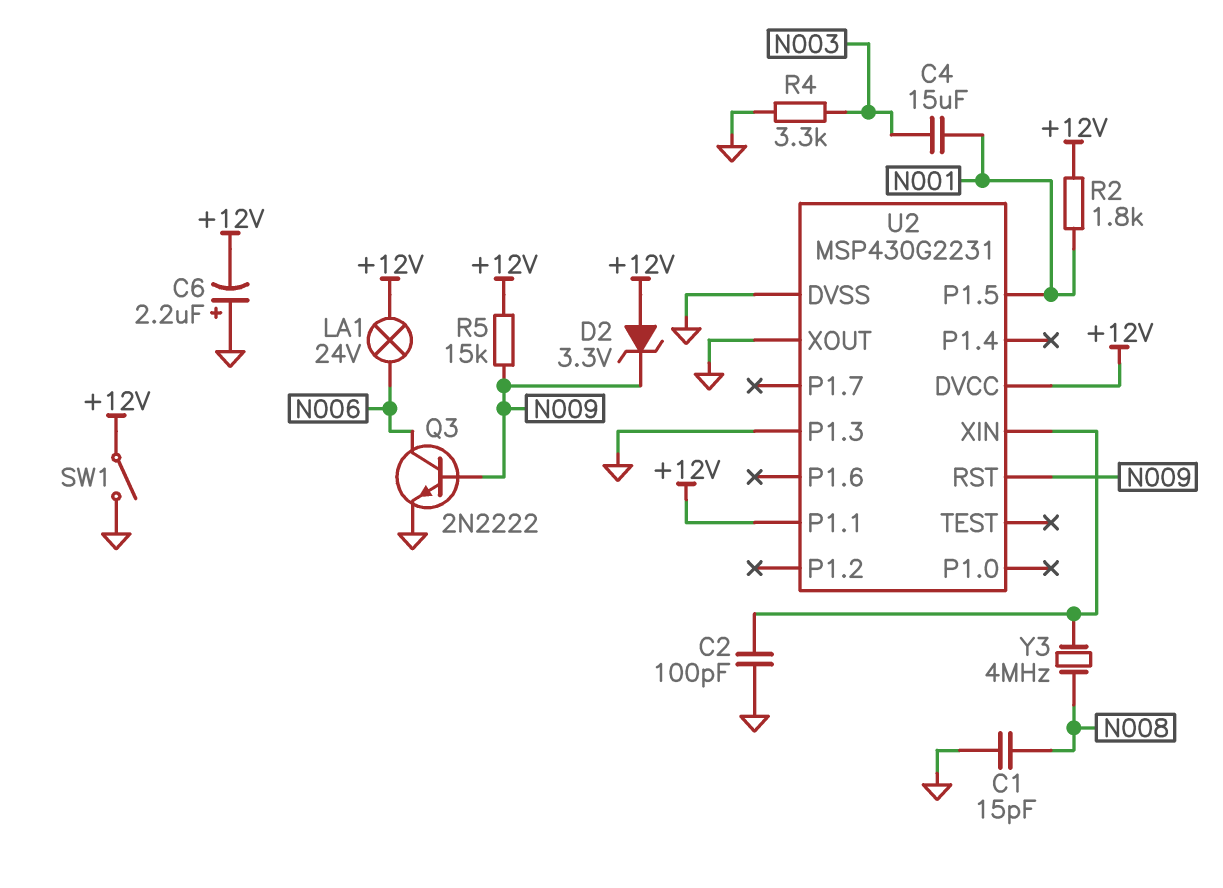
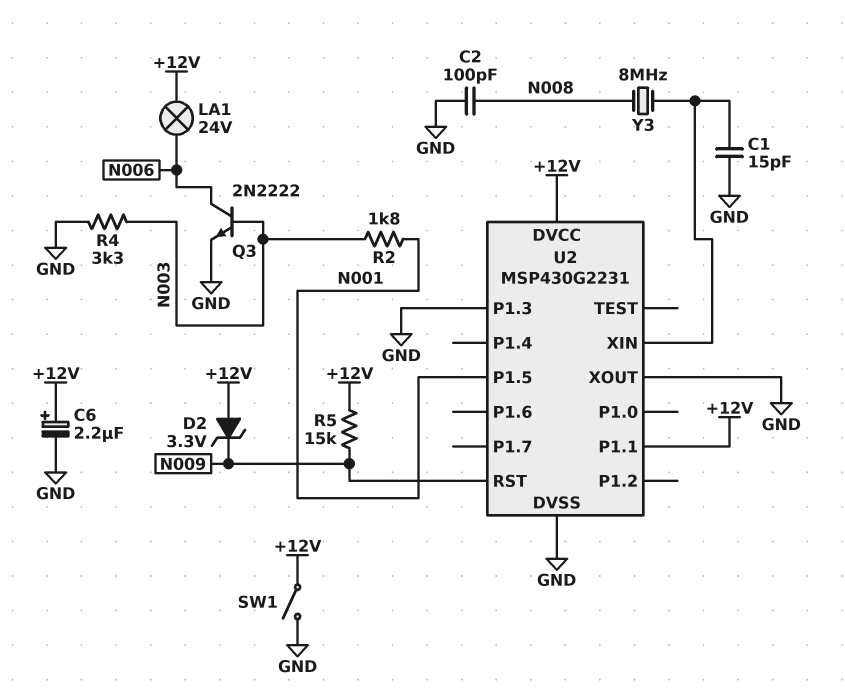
C1: 15pF (GND, N008) -> 15pF (GND, U2/XIN)
C2: 100pF (GND, U2/XIN) -> 100pF (GND, N008)
C4: 15uF (N001, N003) -> none
C6: 2.2uF (plus GND, minus +12V) -> 2.2uF (plus +12V, minus GND)
Q3: NPN 2N2222 (B N009, C N006, E GND) -> NPN 2N2222 (B N003, C N006, E GND)
R2: 1.8k (+12V, N001) -> 1.8k (N001, N003)
Y3: 4MHz (N008, U2/XIN) -> 8MHz (N008, U2/XIN)

